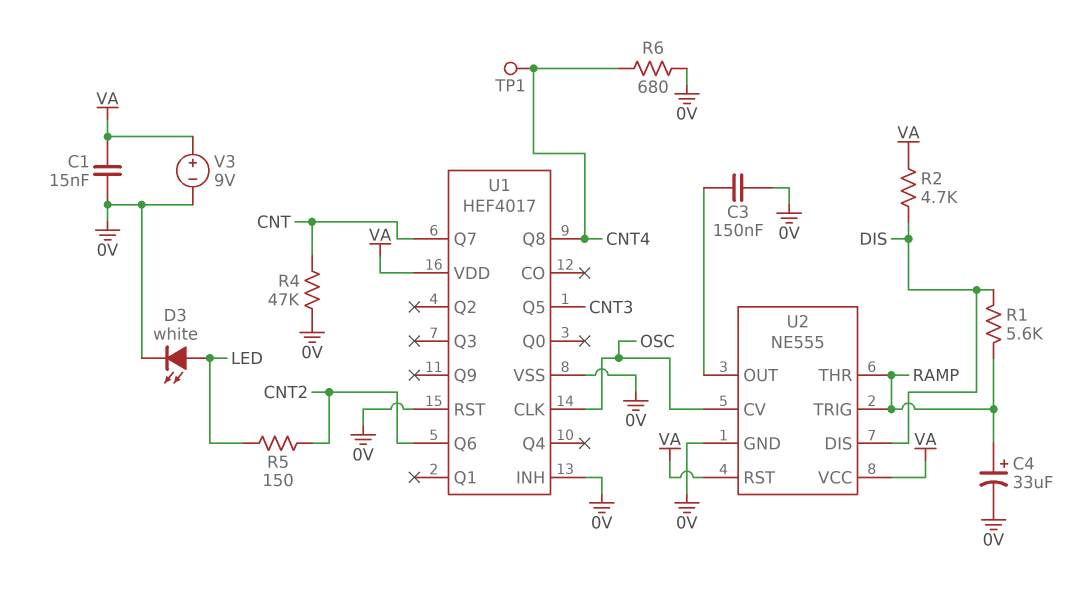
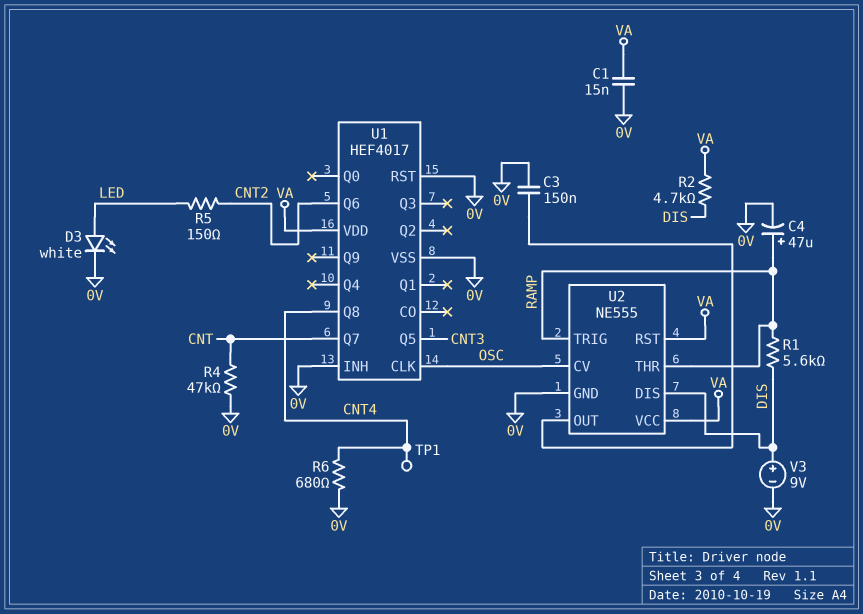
C4: 33uF (plus RAMP, minus 0V) -> 47uF (plus RAMP, minus 0V)
V3: 9V (plus VA, minus 0V) -> 9V (plus DIS, minus 0V)

